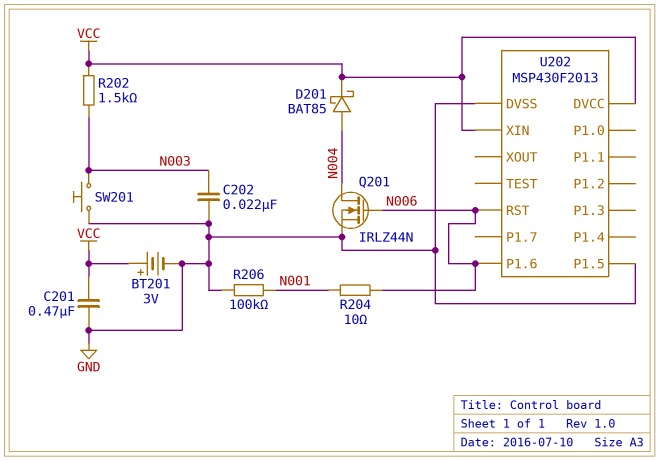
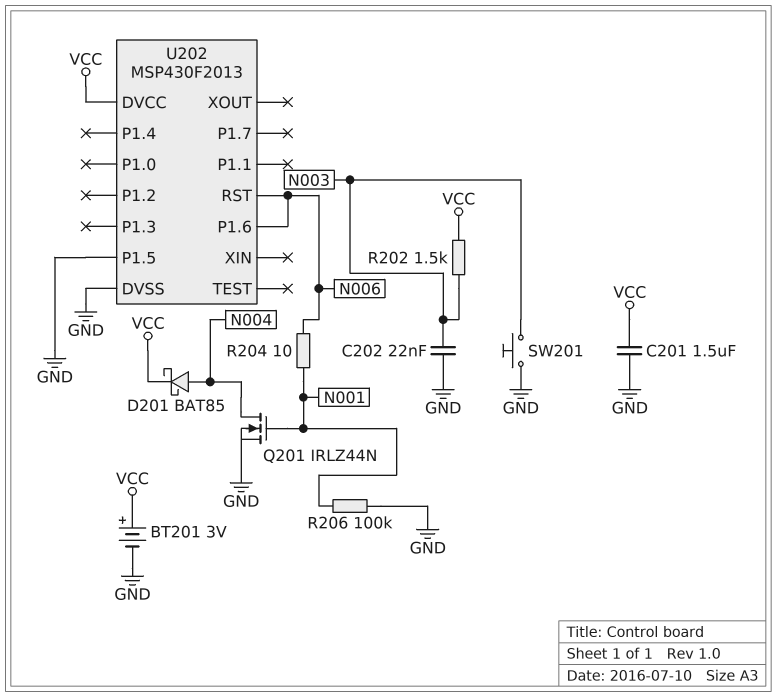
C201: 470nF (GND, VCC) -> 1.5uF (GND, VCC)
Q201: NMOS IRLZ44N (G N006, D N004, S GND) -> NMOS IRLZ44N (G N001, D N004, S GND)
U202 pin XIN: VCC -> none

